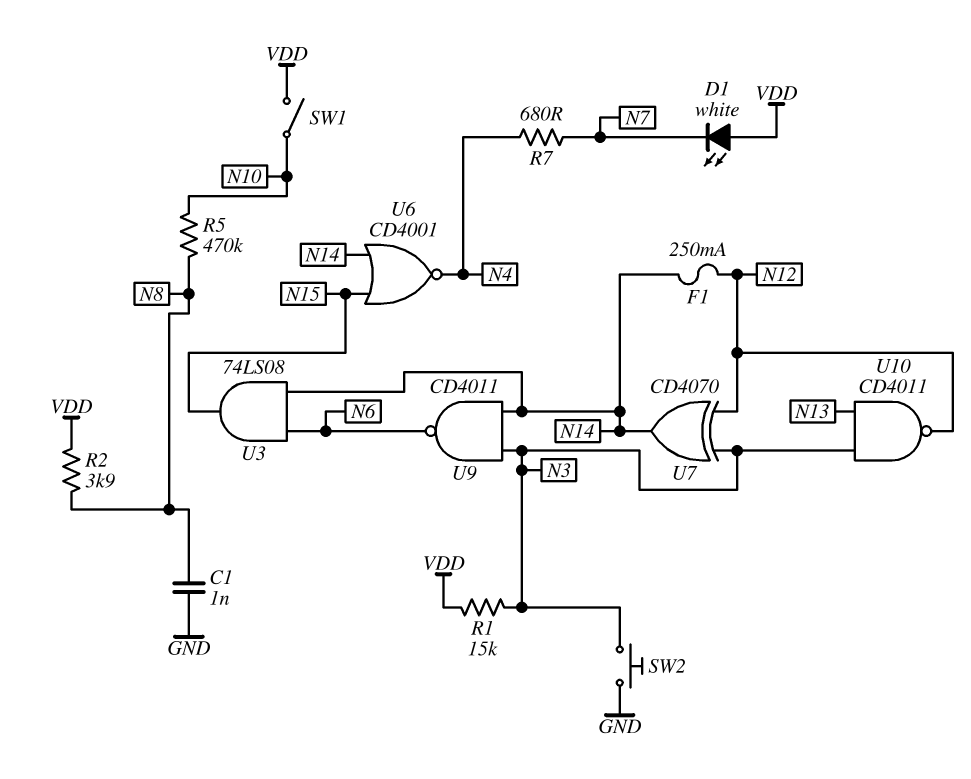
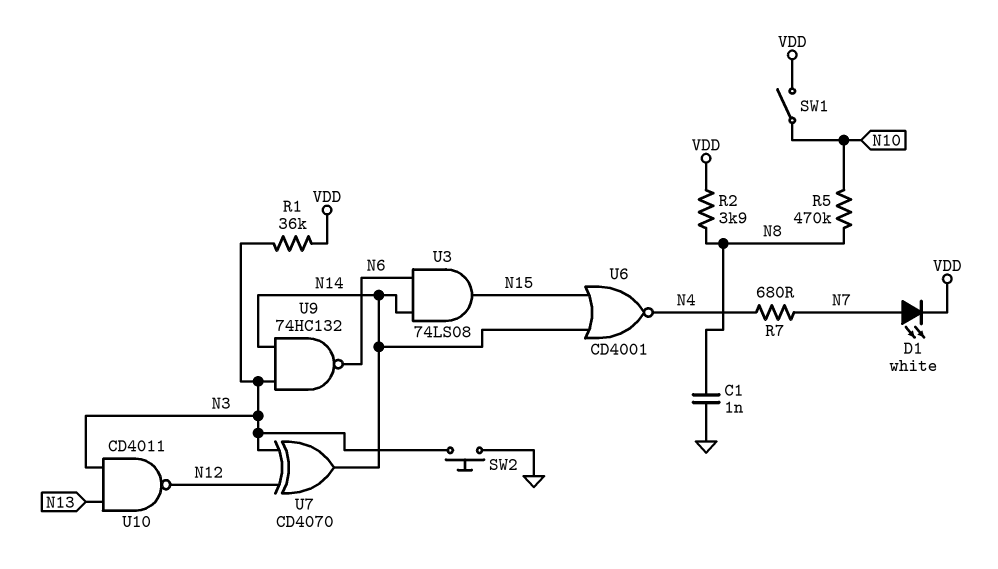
D1: LED white (A VDD, K N7) -> LED white (A N7, K VDD)
F1: 250mA (N12, N14) -> none
R1: 15k (N3, VDD) -> 36k (N3, VDD)
U9: NAND CD4011 (in N3, in N14, out N6) -> NAND 74HC132 (in N3, in N14, out N6)

